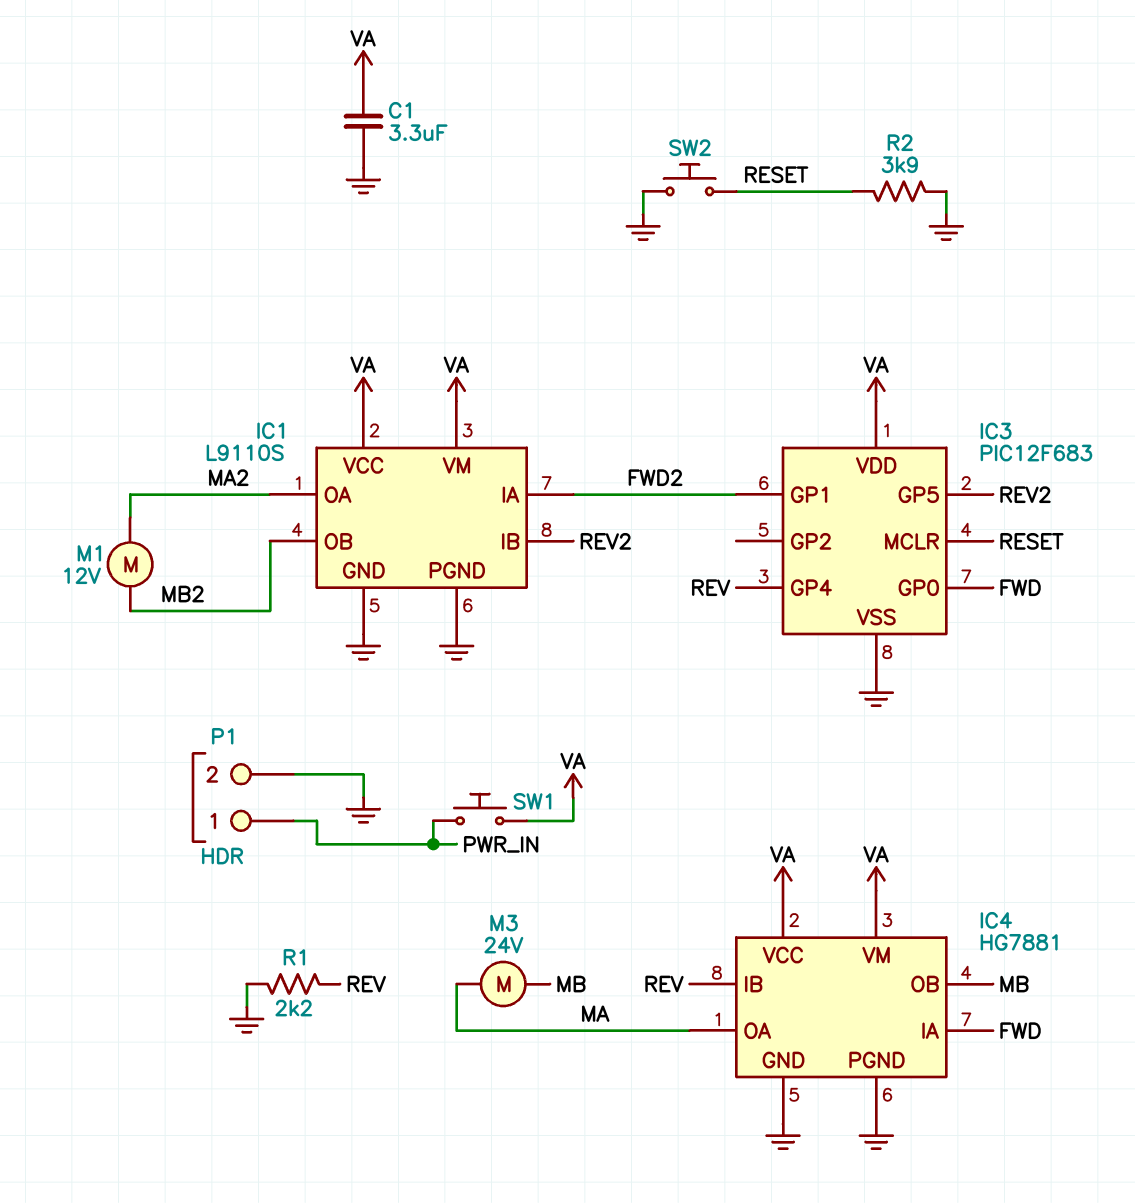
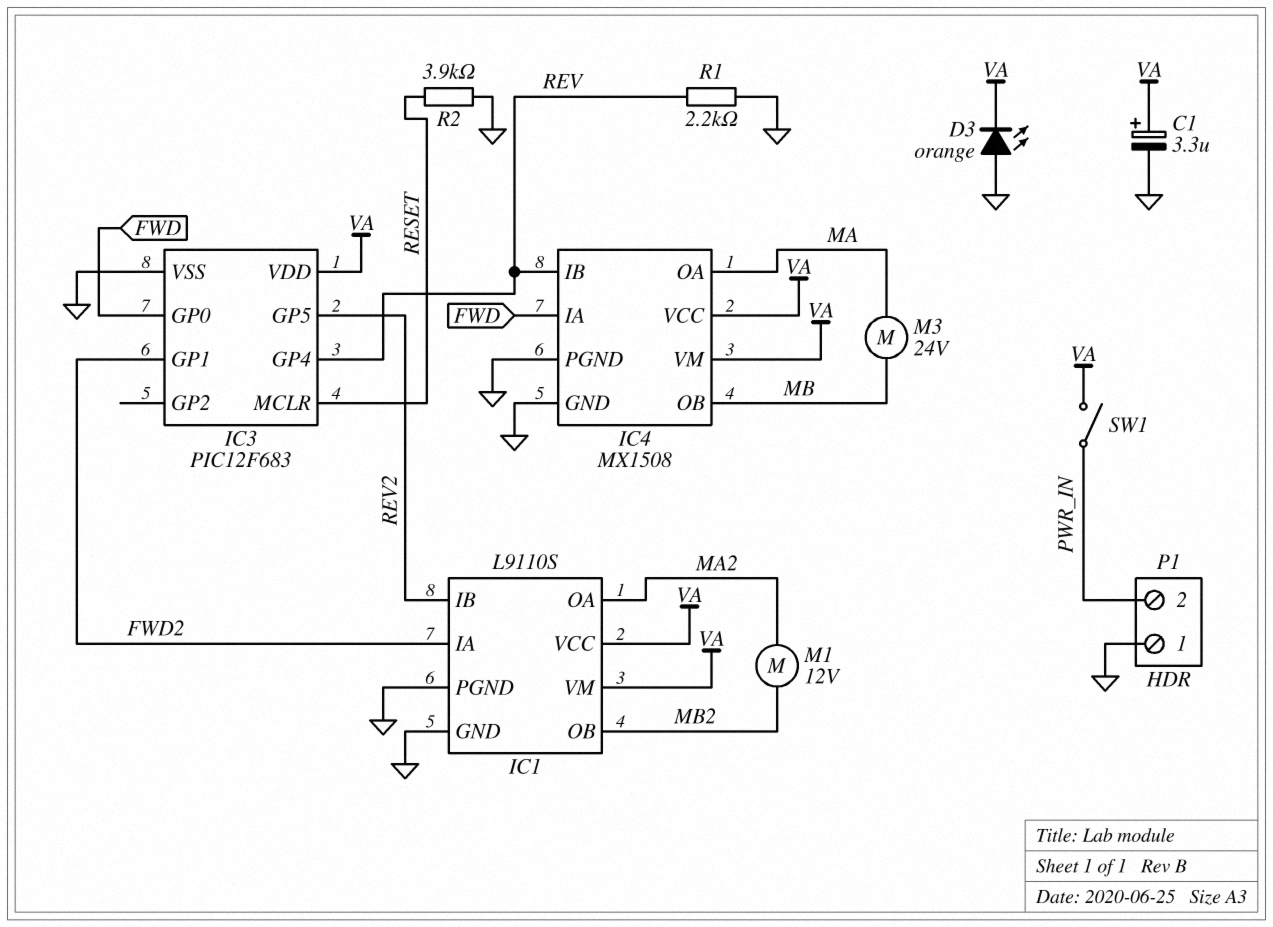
C1: 3.3uF (GND, VA) -> 3.3uF (plus VA, minus GND)
D3: none -> LED orange (A GND, K VA)
IC4: HG7881 -> MX1508
P1 pin 1: PWR_IN -> GND
P1 pin 2: GND -> PWR_IN
SW1: button (PWR_IN, VA) -> switch (PWR_IN, VA)
SW2: button (GND, RESET) -> none

